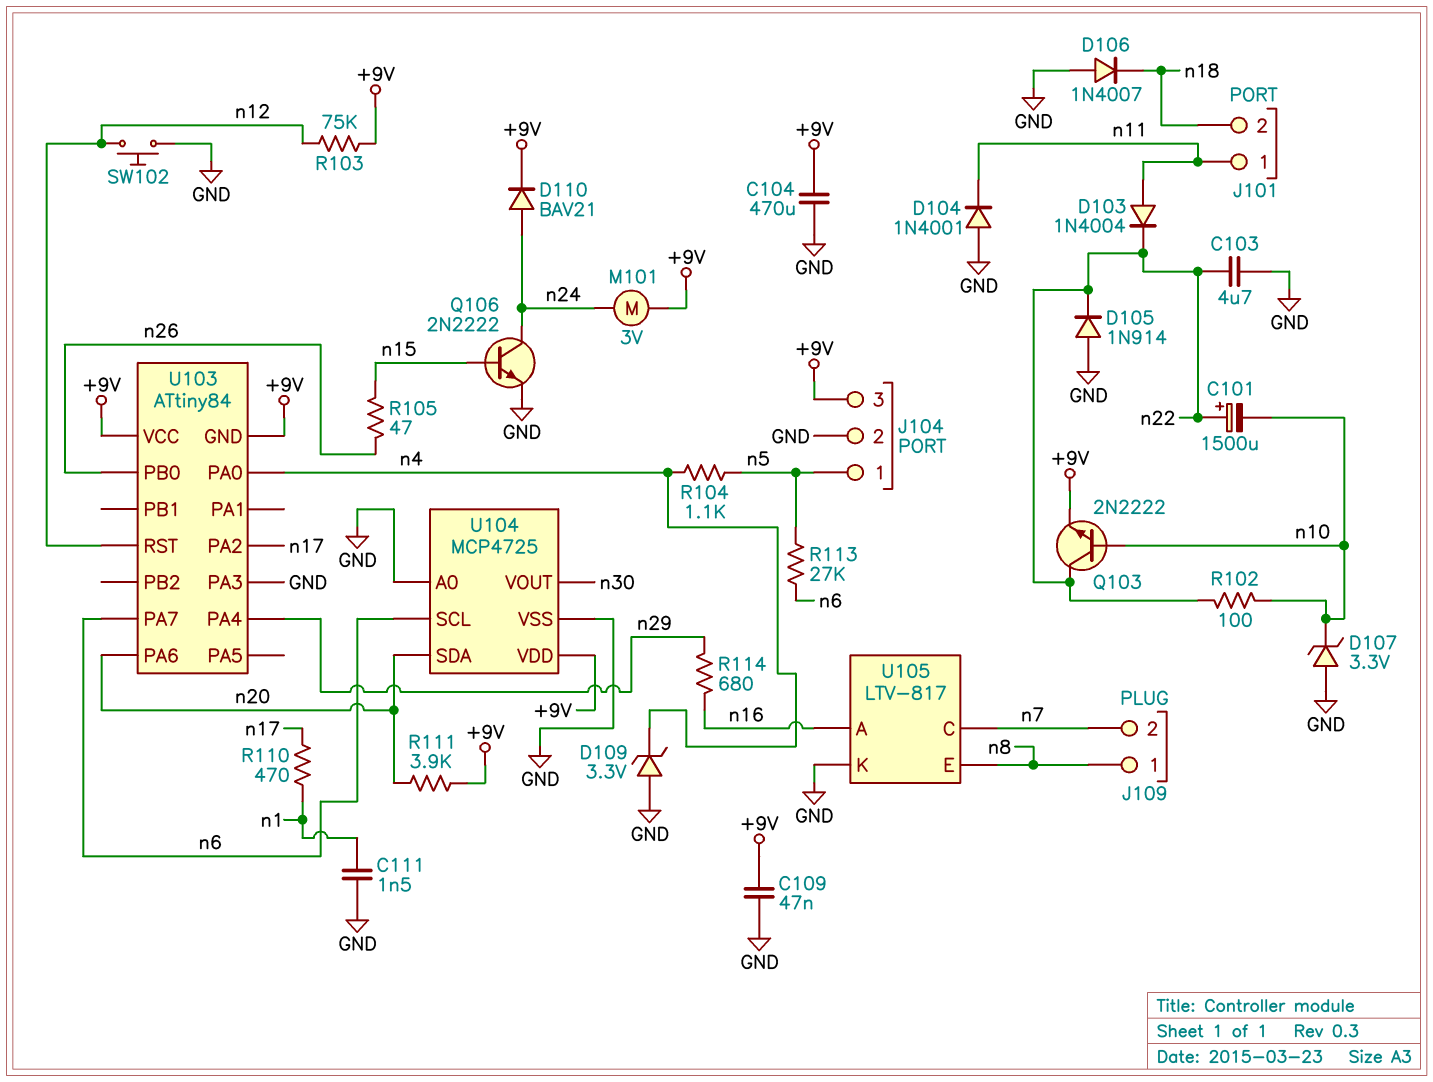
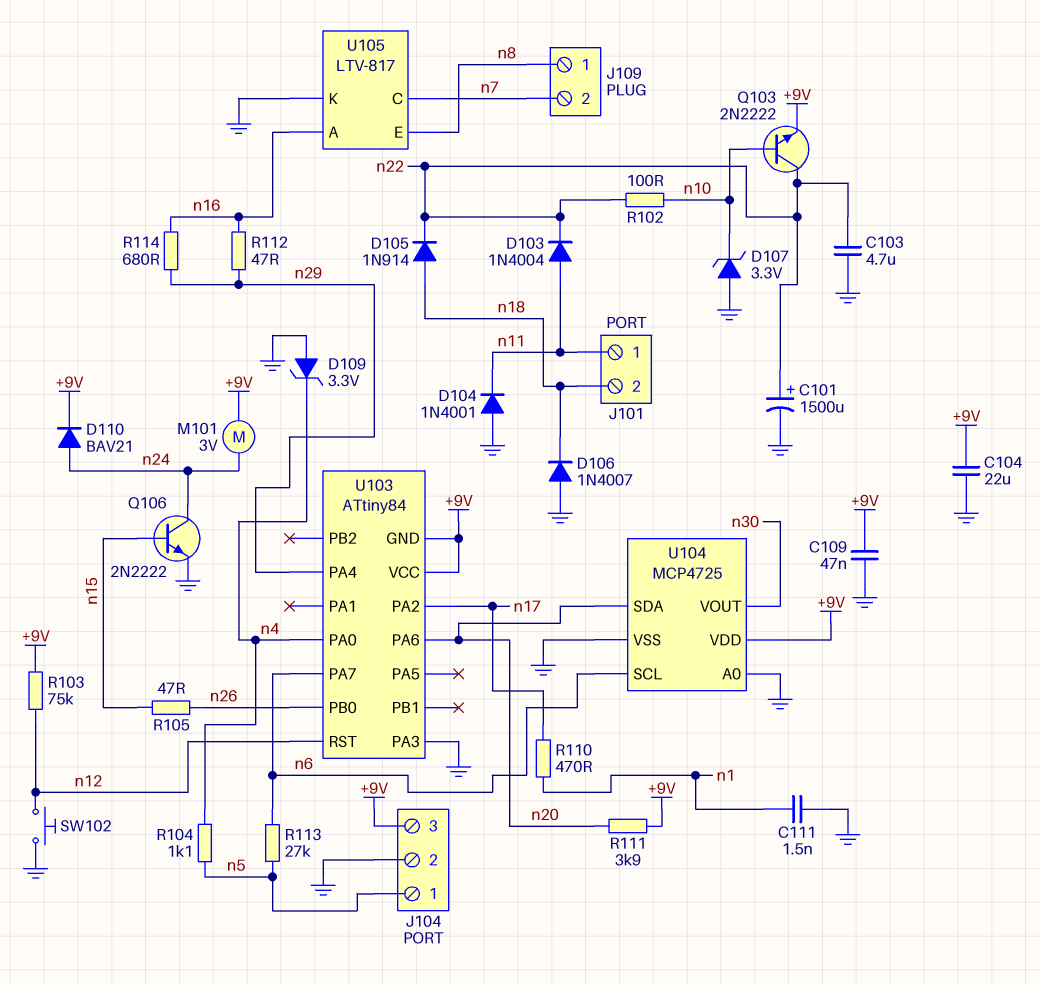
C101: 1500uF (plus n22, minus n10) -> 1500uF (plus n22, minus GND)
C104: 470uF (+9V, GND) -> 22uF (+9V, GND)
D105: diode 1N914 (A GND, K n22) -> diode 1N914 (A n18, K n22)
R112: none -> 47 (n16, n29)

